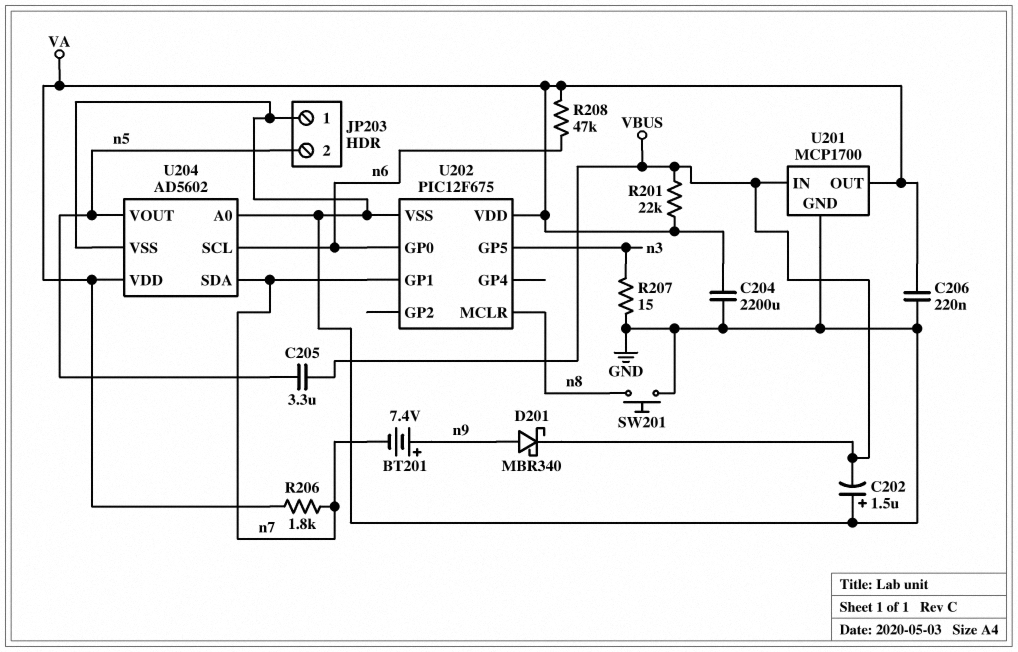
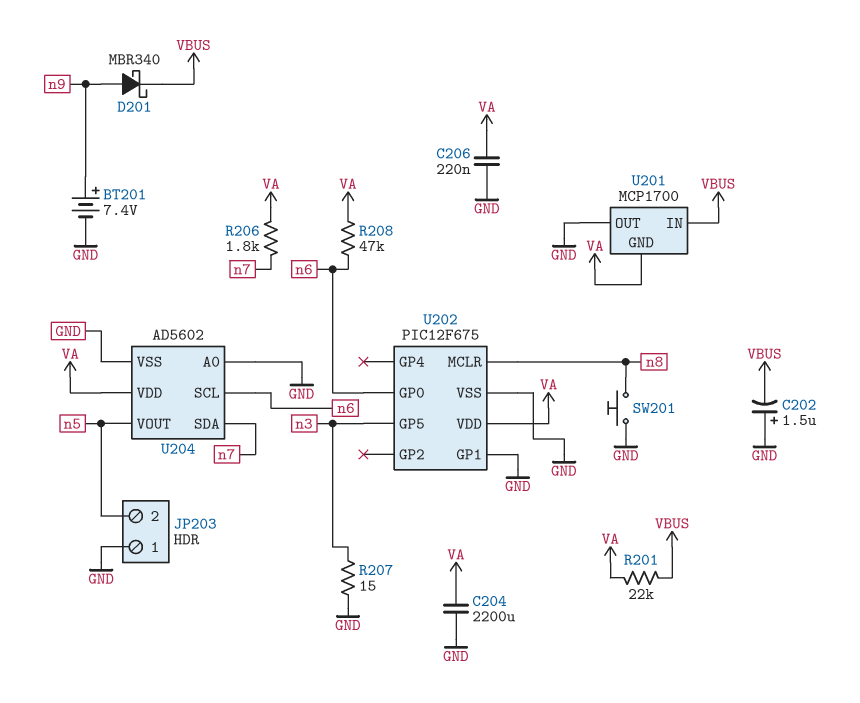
BT201: 7.4V (plus n9, minus n7) -> 7.4V (plus n9, minus GND)
C205: 3.3uF (VBUS, n5) -> none
U201 pin GND: GND -> VA
U201 pin OUT: VA -> GND
U202 pin GP1: n7 -> GND

